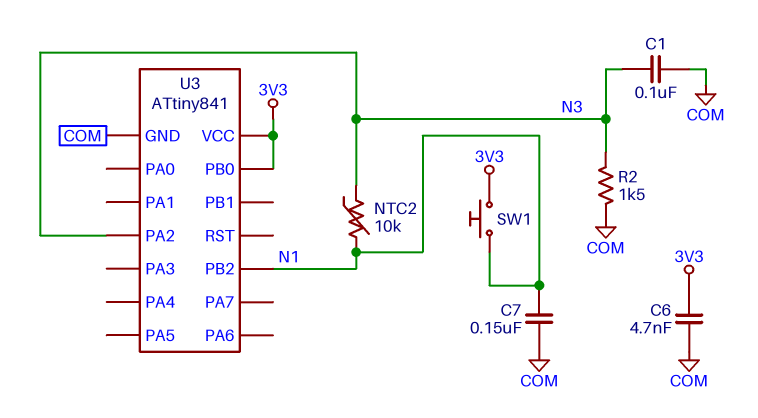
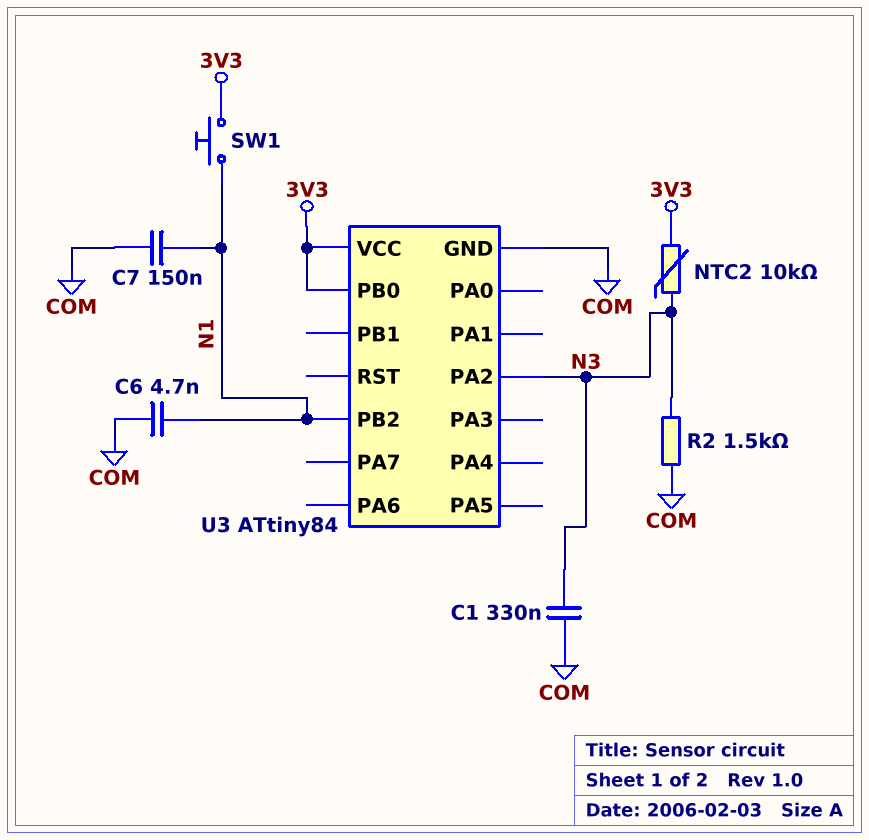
C1: 100nF (COM, N3) -> 330nF (COM, N3)
C6: 4.7nF (3V3, COM) -> 4.7nF (COM, N1)
NTC2: 10k (N1, N3) -> 10k (3V3, N3)
U3: ATtiny841 -> ATtiny84

